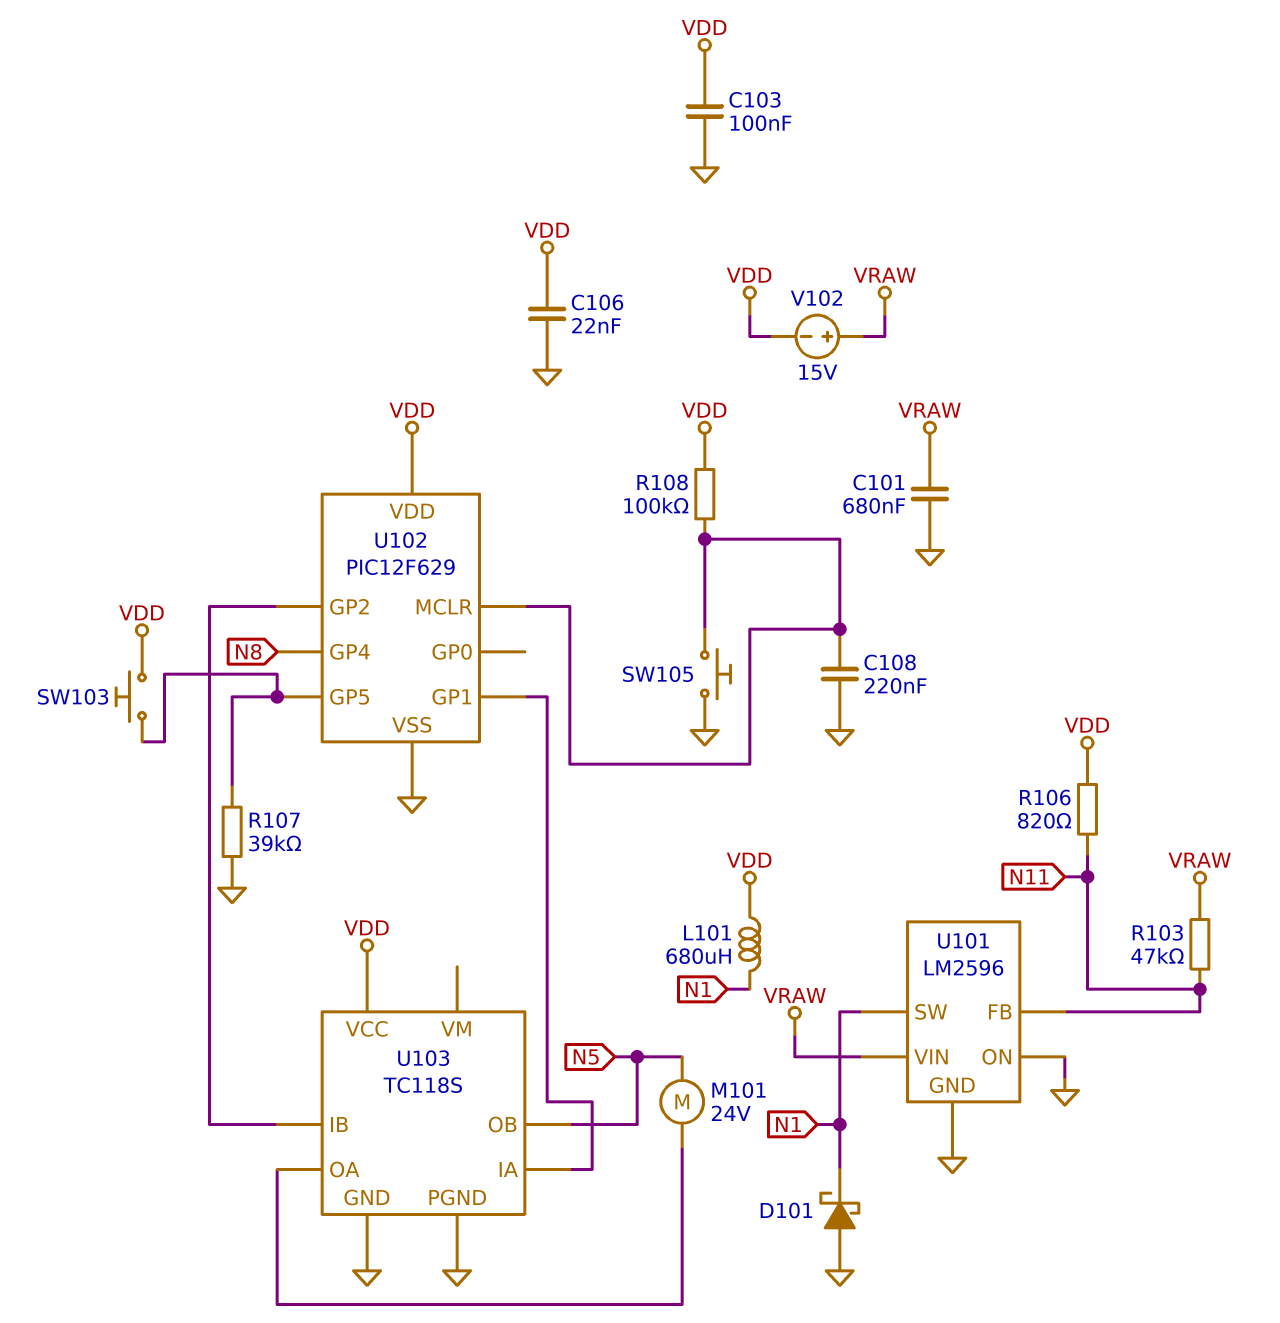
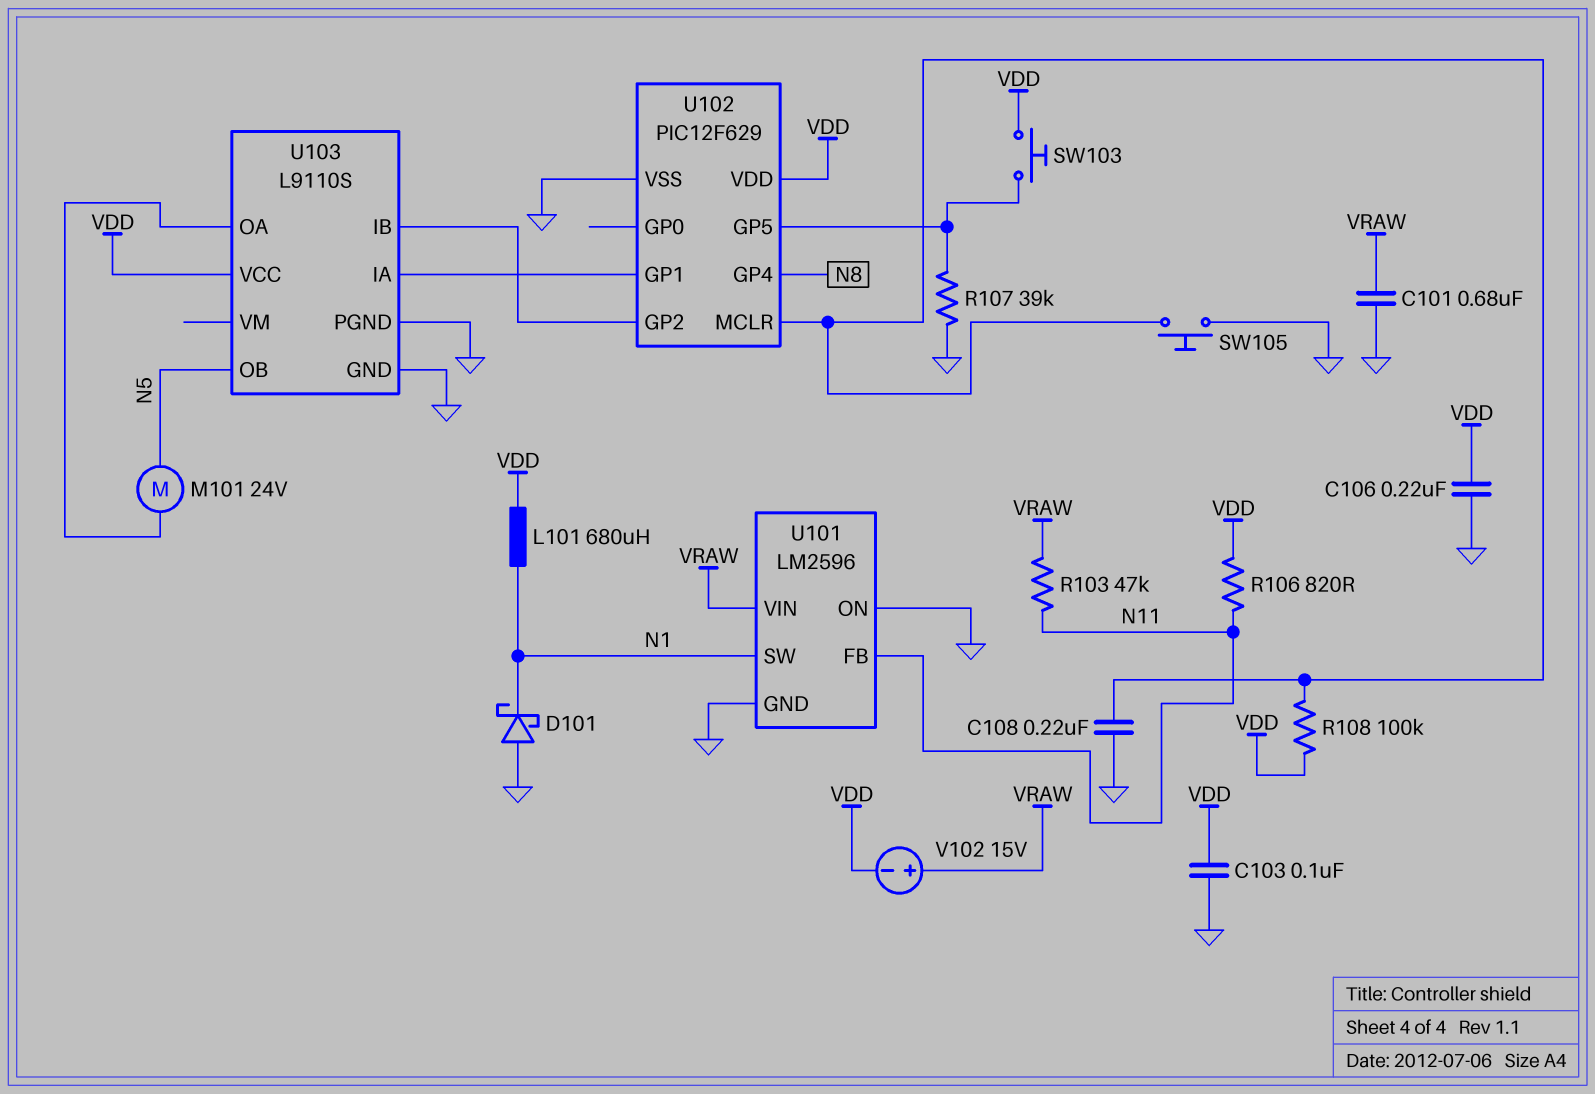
C106: 22nF (GND, VDD) -> 220nF (GND, VDD)
U103: TC118S -> L9110S

